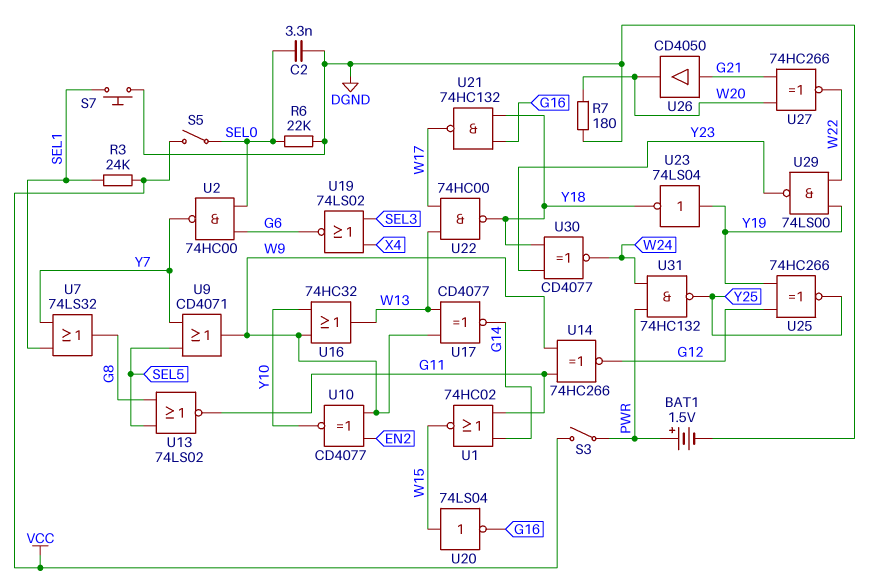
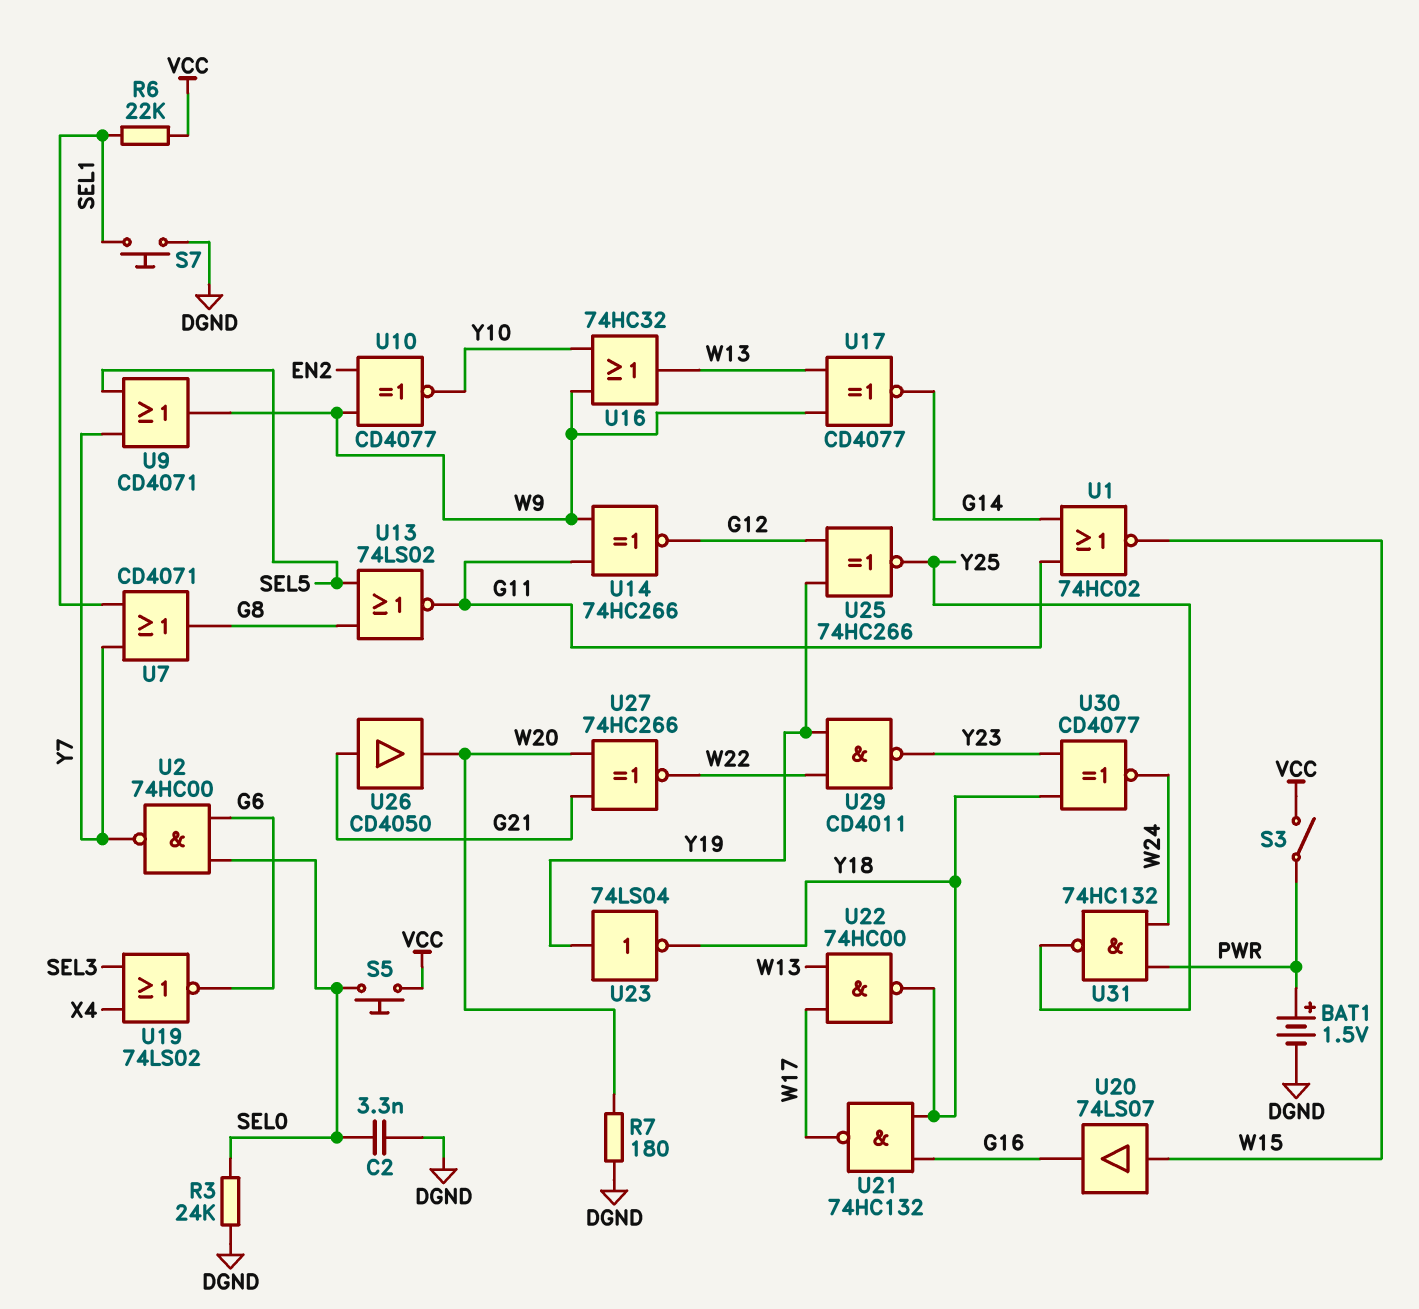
R3: 24k (SEL1, VCC) -> 24k (DGND, SEL0)
R6: 22k (DGND, SEL0) -> 22k (SEL1, VCC)
S5: switch (SEL0, VCC) -> button (SEL0, VCC)
U7: OR 74LS32 (in SEL1, in Y7, out G8) -> OR CD4071 (in SEL1, in Y7, out G8)
U20: NOT 74LS04 (in W15, out G16) -> buffer 74LS07 (in W15, out G16)
U29: NAND 74LS00 (in W22, in Y19, out Y23) -> NAND CD4011 (in W22, in Y19, out Y23)

